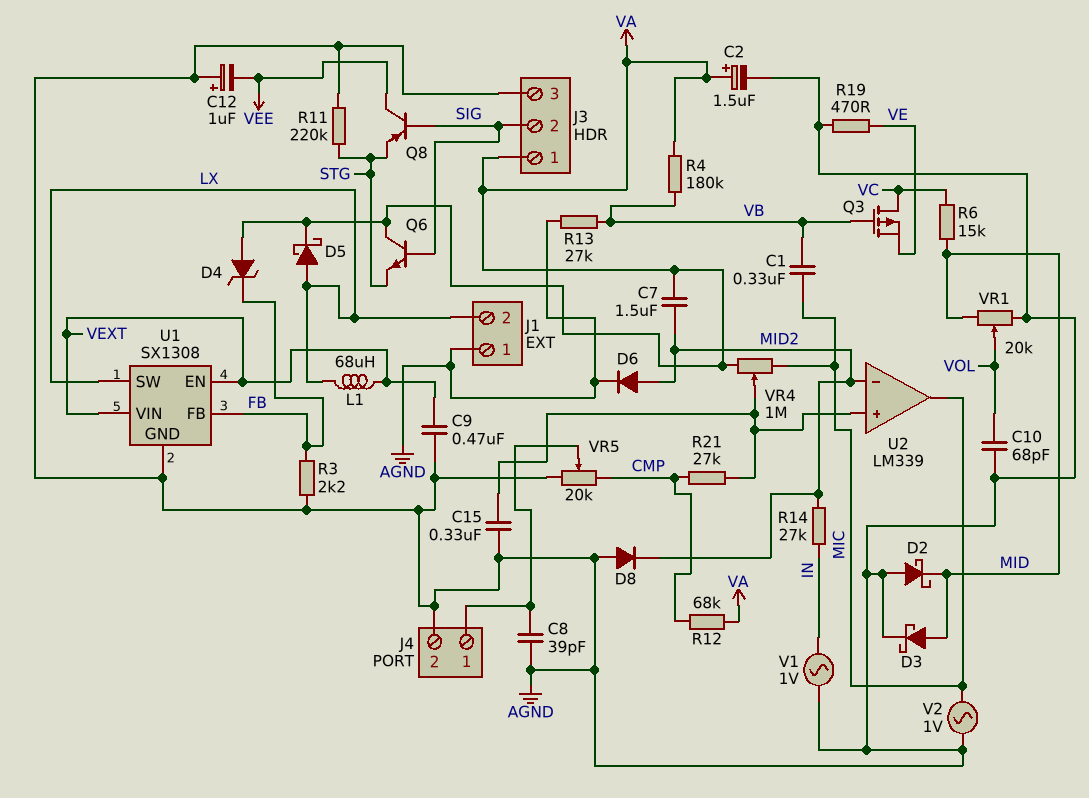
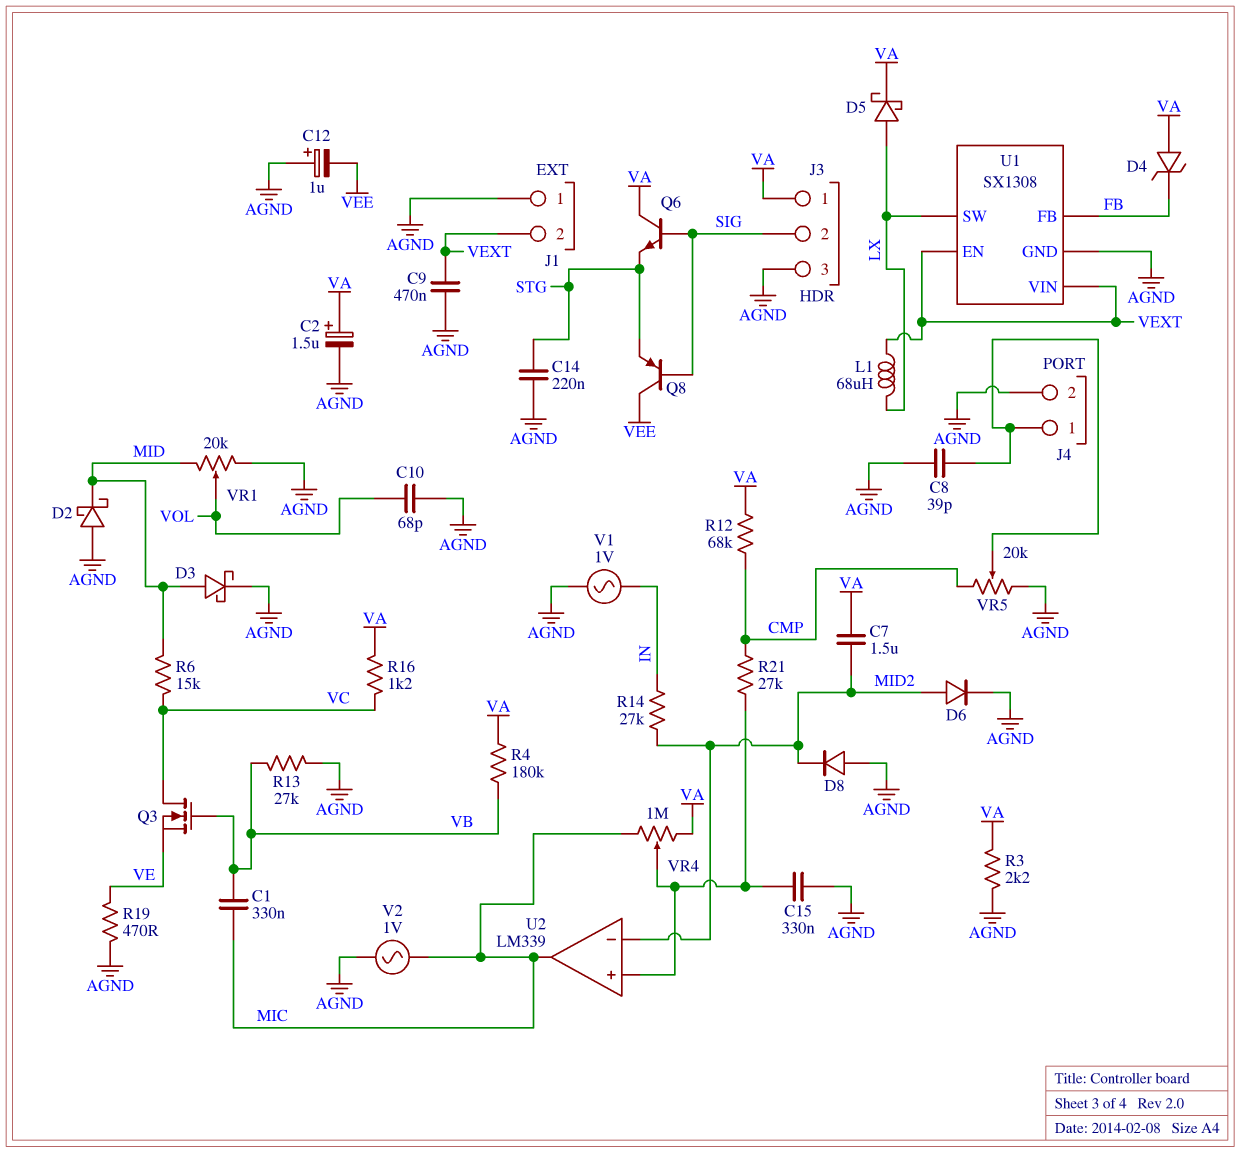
C14: none -> 220nF (AGND, STG)
J1 pin 2: LX -> VEXT
Q3: PMOS (G VB, D VC, S VE) -> NMOS (G VB, D VC, S VE)
R3: 2.2k (AGND, FB) -> 2.2k (AGND, VA)
R11: 220k (AGND, STG) -> none
R16: none -> 1.2k (VA, VC)

